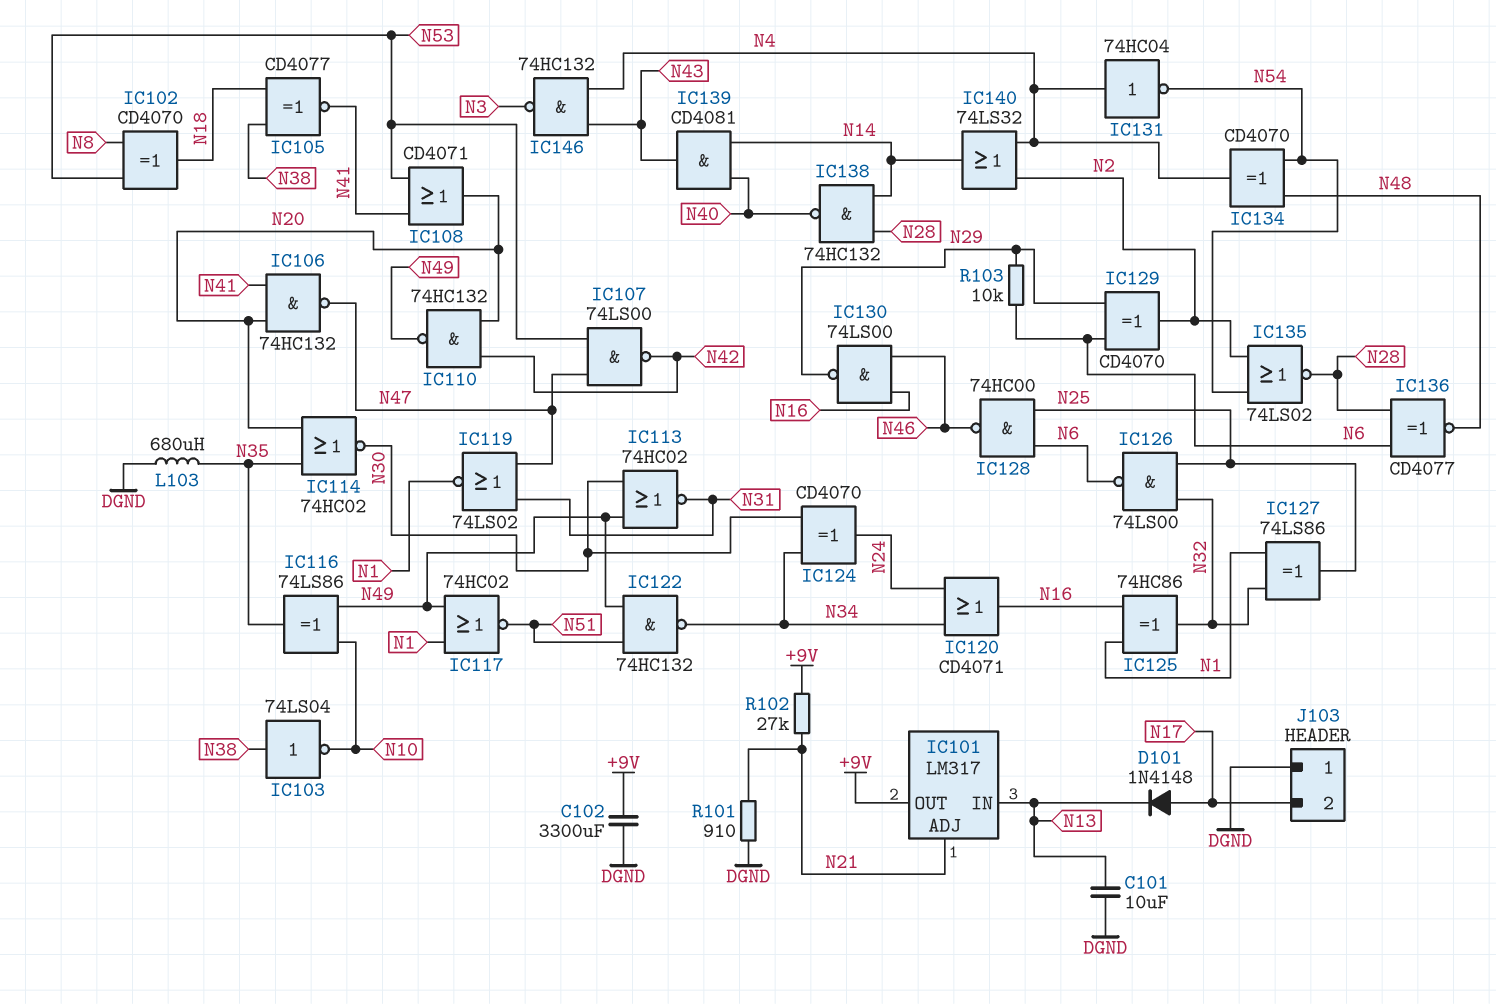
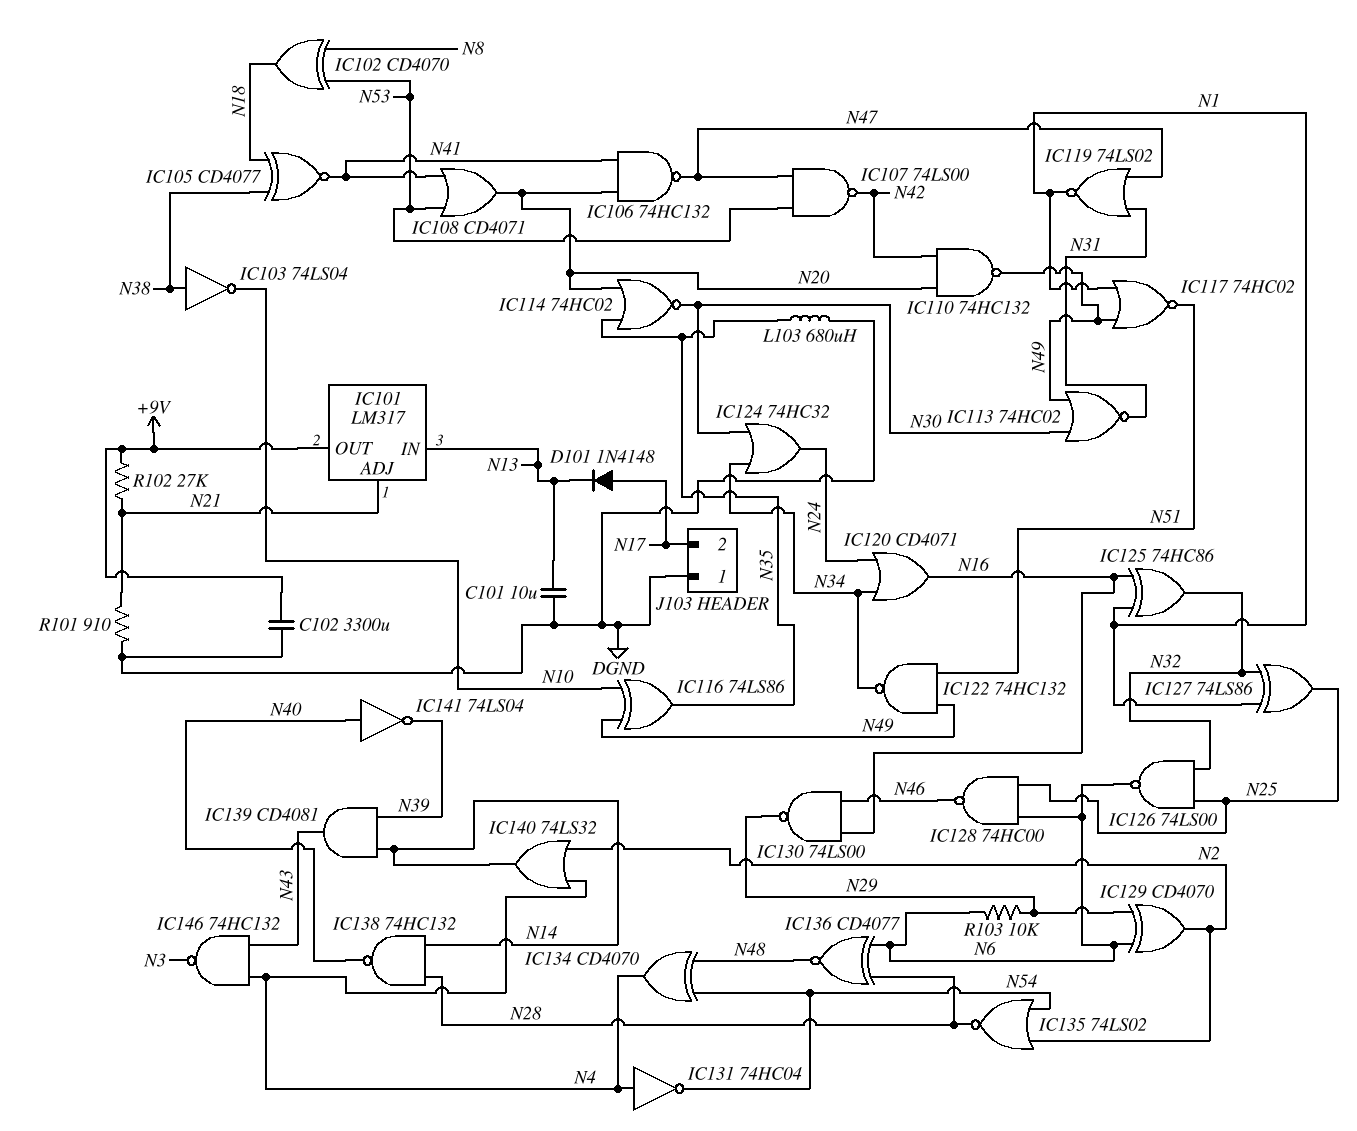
IC124: XOR CD4070 (in N30, in N34, out N24) -> OR 74HC32 (in N30, in N34, out N24)
IC139: AND CD4081 (in N14, in N40, out N43) -> AND CD4081 (in N14, in N39, out N43)
IC141: none -> NOT 74LS04 (in N40, out N39)

